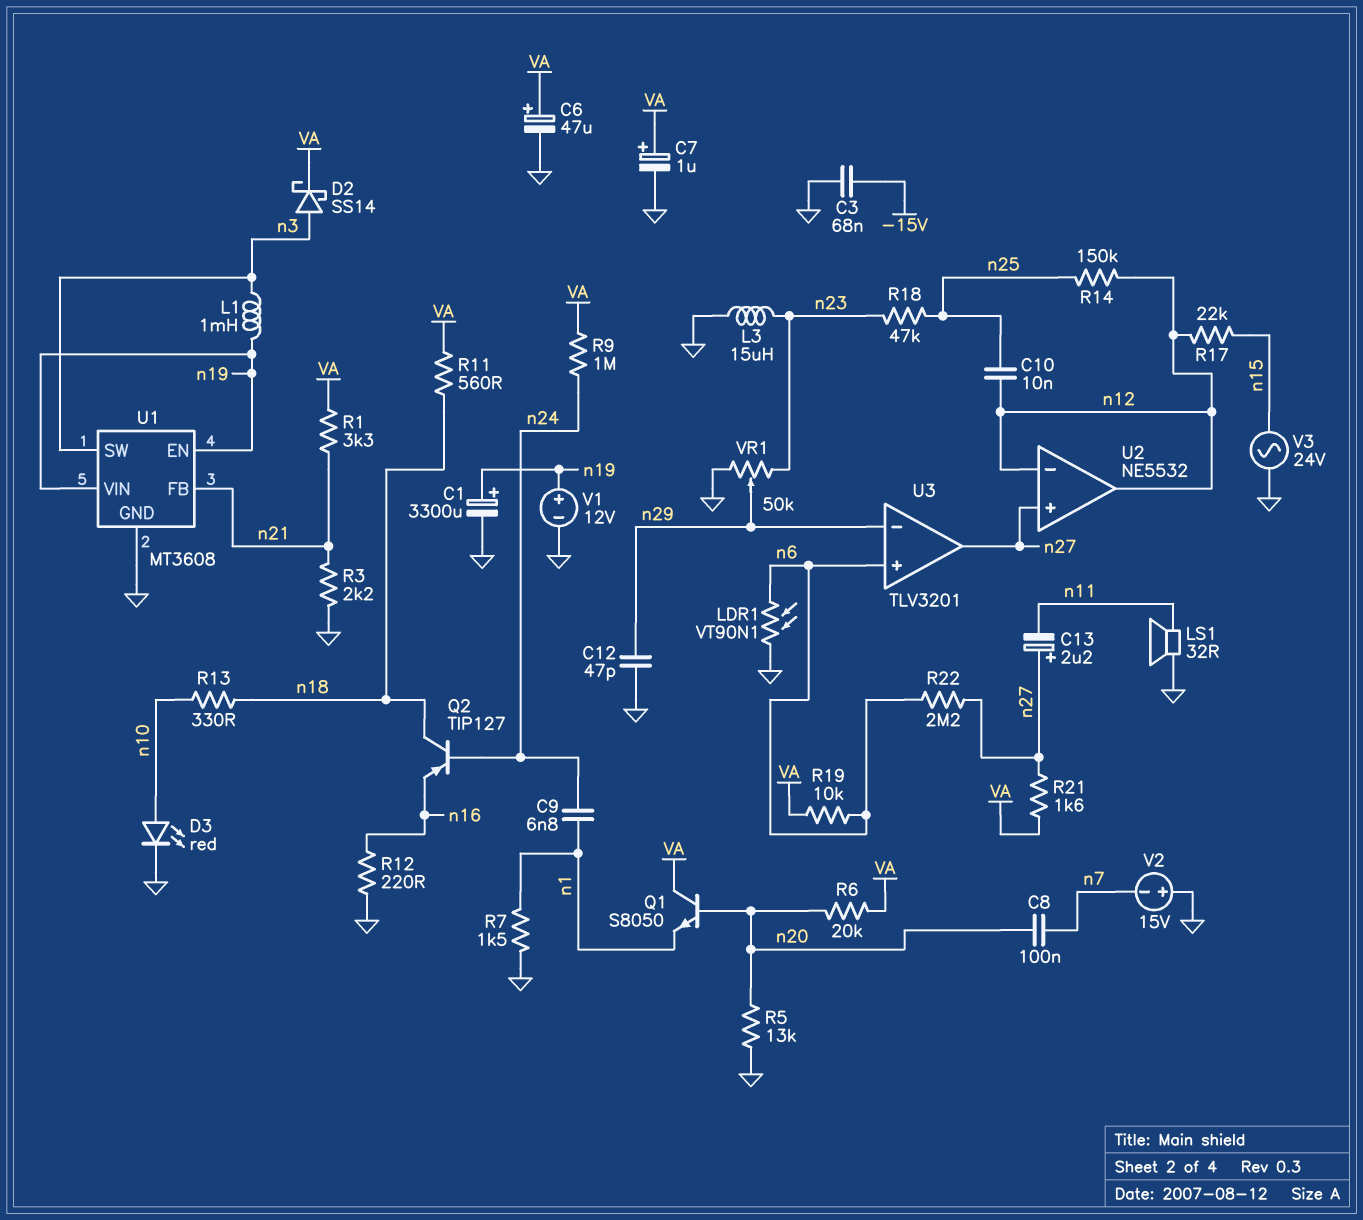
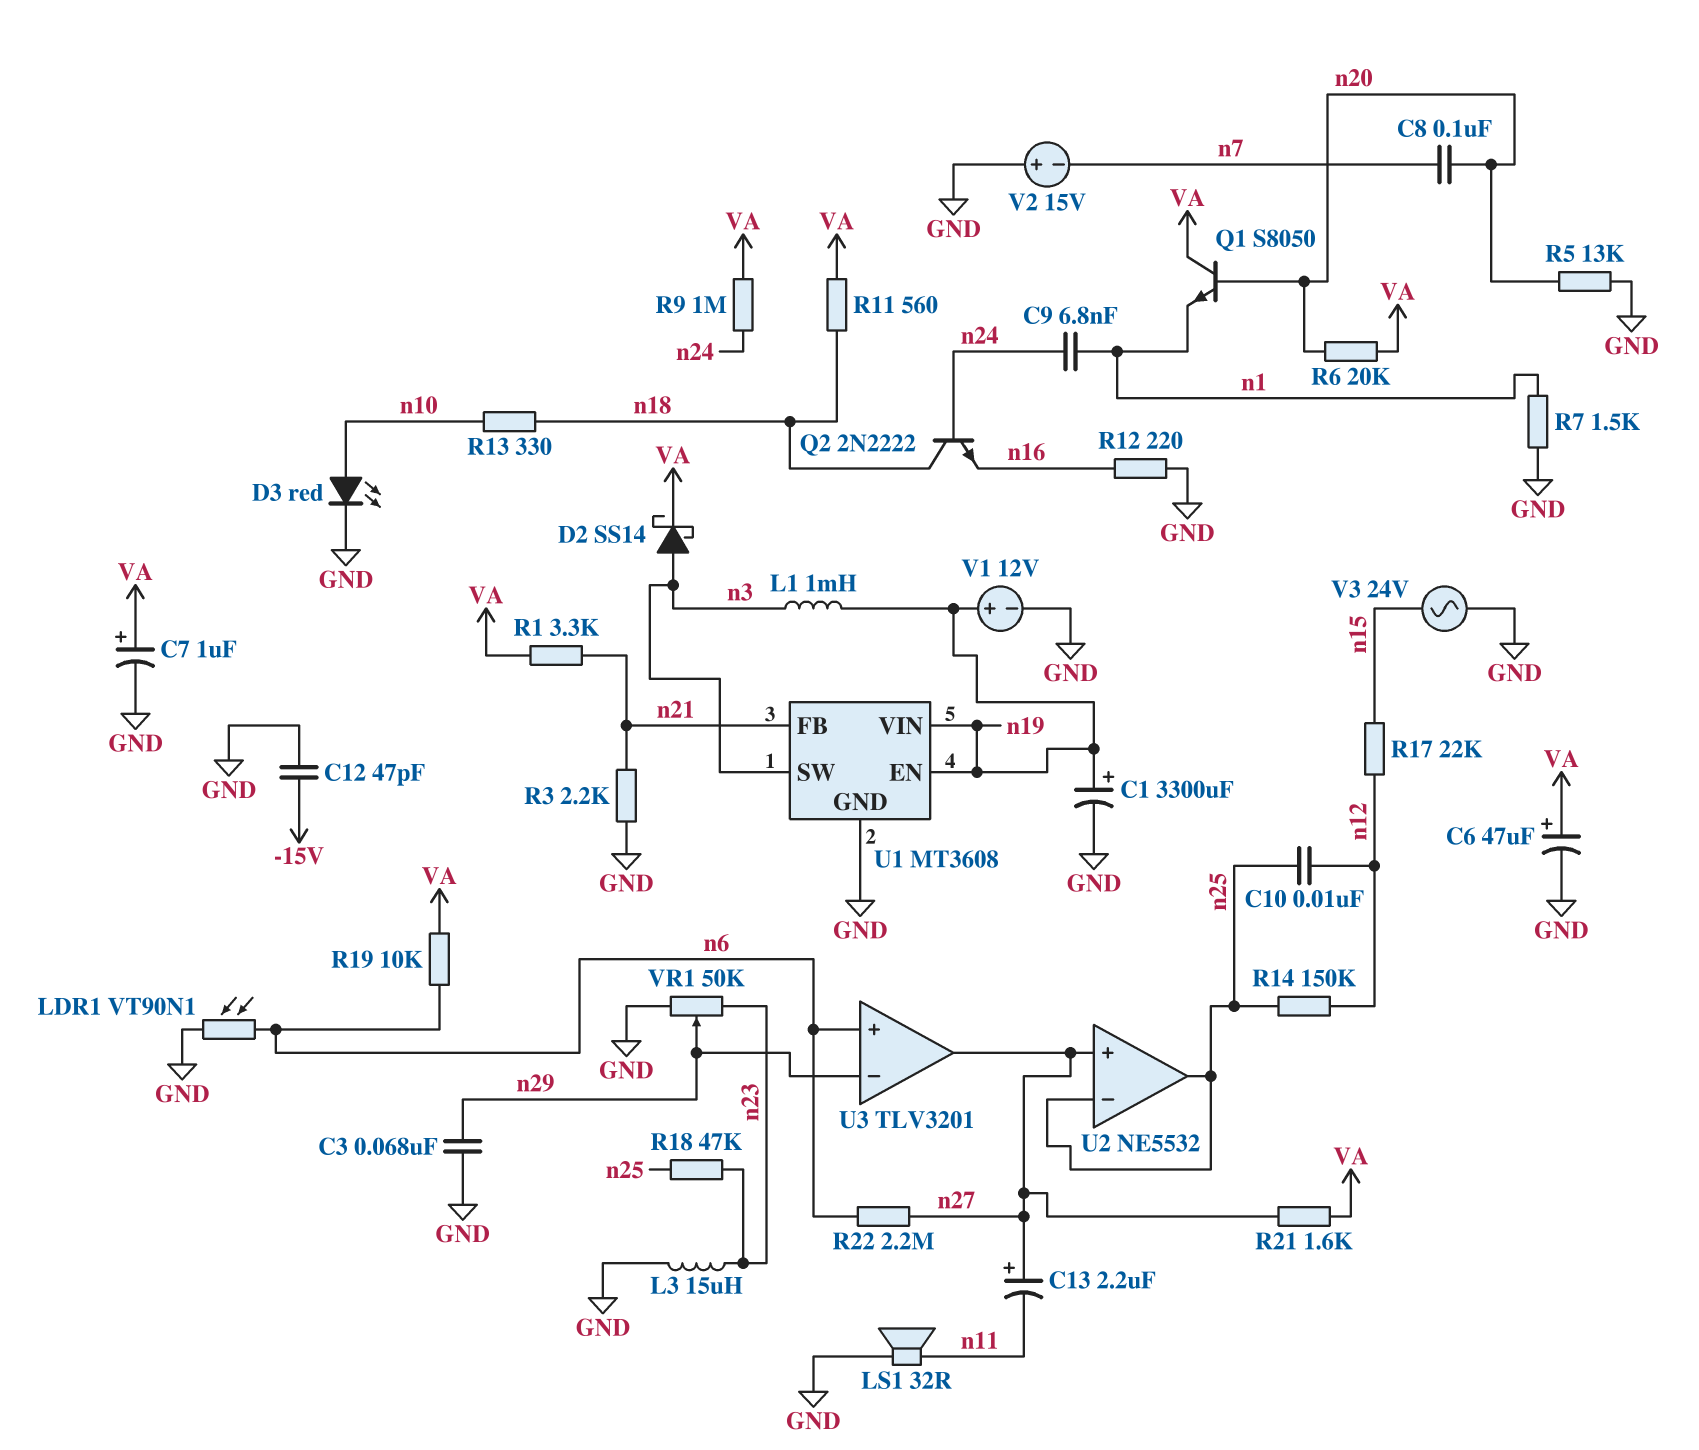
C3: 68nF (-15V, GND) -> 68nF (GND, n29)
C12: 47pF (GND, n29) -> 47pF (-15V, GND)
Q2: PNP TIP127 (B n24, C n18, E n16) -> NPN 2N2222 (B n24, C n18, E n16)
U2 pin in-: n12 -> n25
U2 pin out: n12 -> n25

